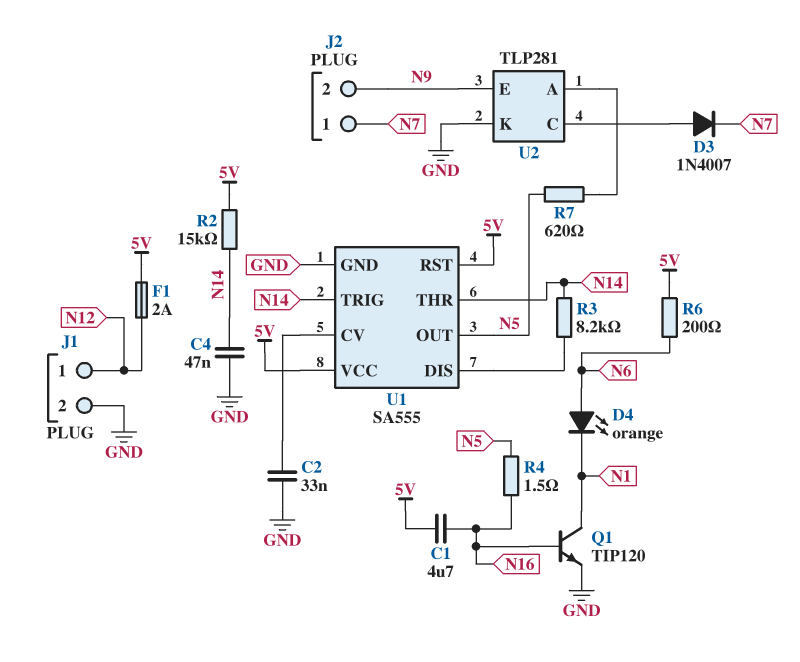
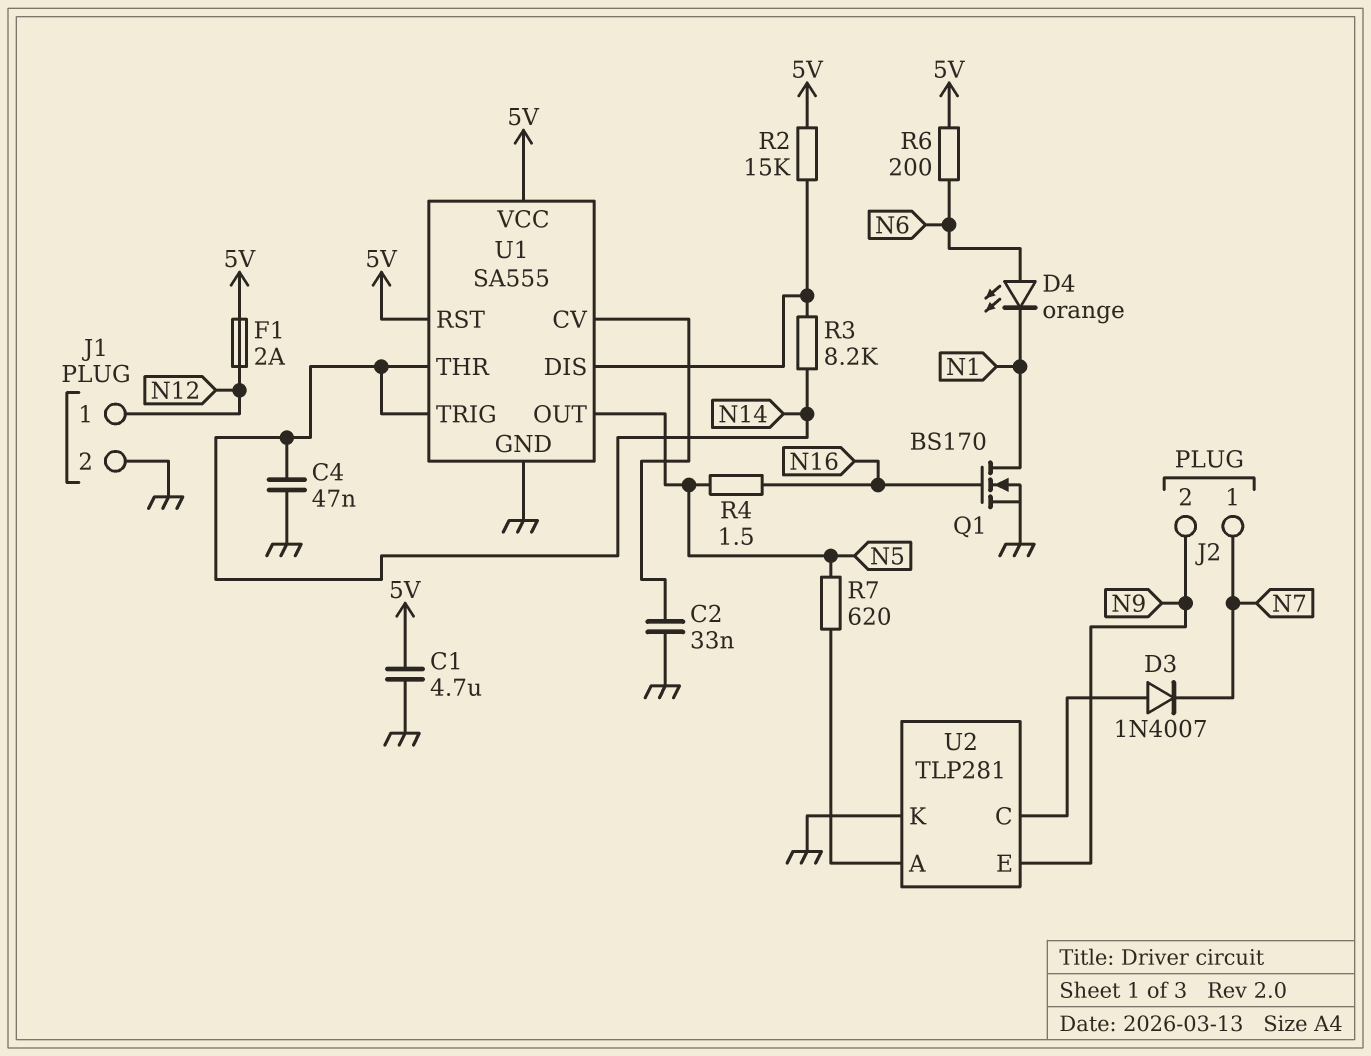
C1: 4.7uF (5V, N16) -> 4.7uF (5V, GND)
Q1: NPN TIP120 (B N16, C N1, E GND) -> NMOS BS170 (G N16, D N1, S GND)
R2: 15k (5V, N14) -> 15k (5V, U1/DIS)

